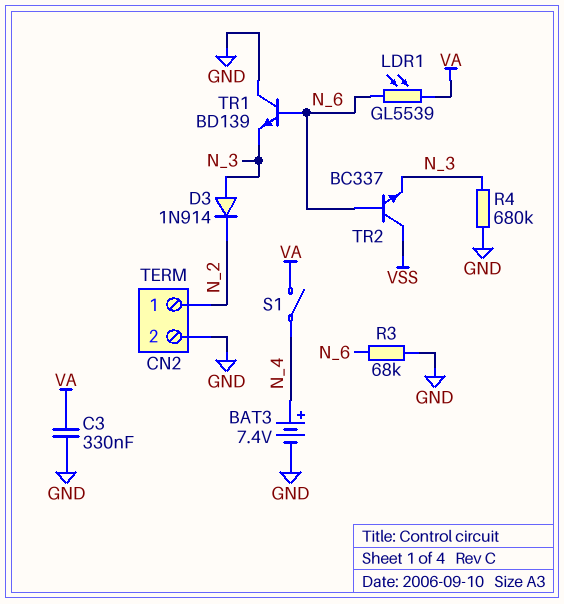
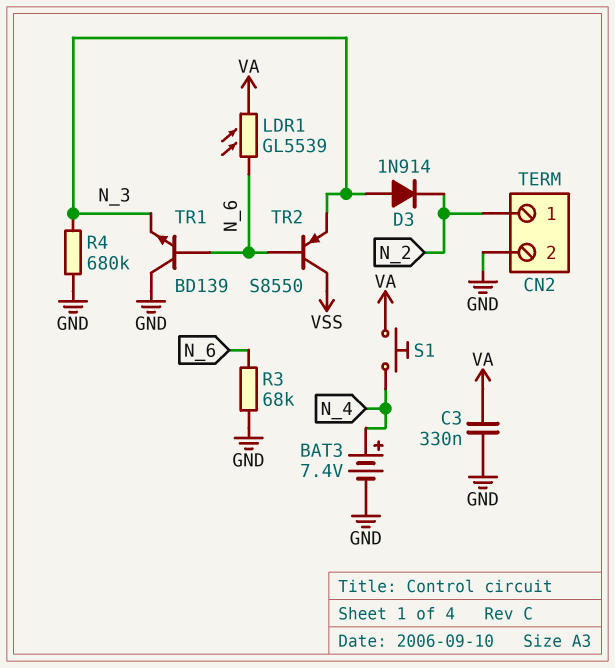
S1: switch (N_4, VA) -> button (N_4, VA)
TR2: NPN BC337 (B N_6, C VSS, E N_3) -> PNP S8550 (B N_6, C VSS, E N_3)

